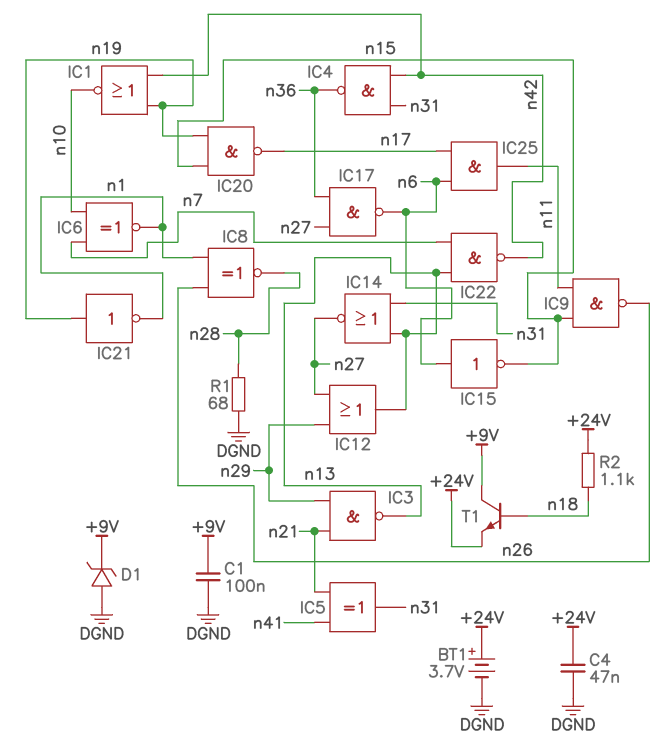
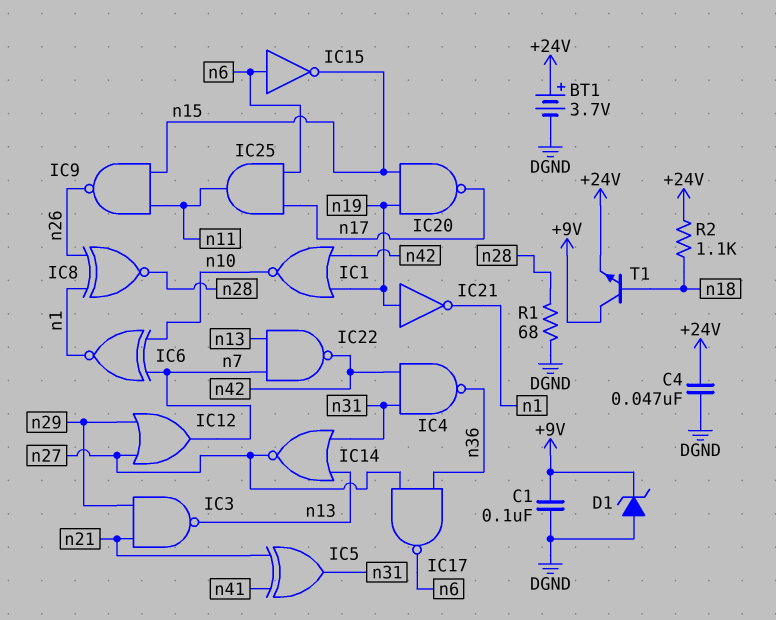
IC12: OR (in n27, in n29, out n13) -> OR (in n27, in n29, out n7)

